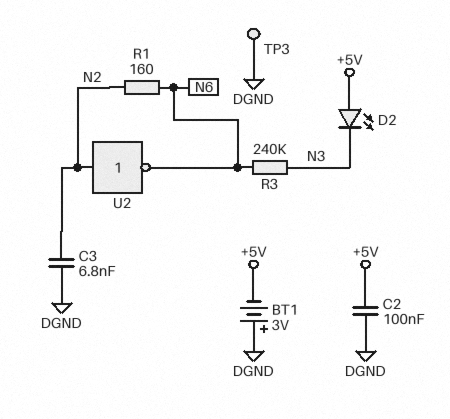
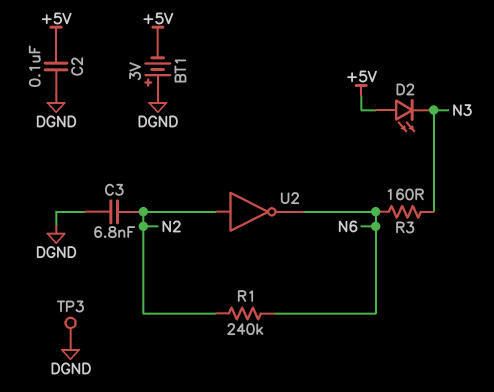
R1: 160 (N2, N6) -> 240k (N2, N6)
R3: 240k (N3, N6) -> 160 (N3, N6)

